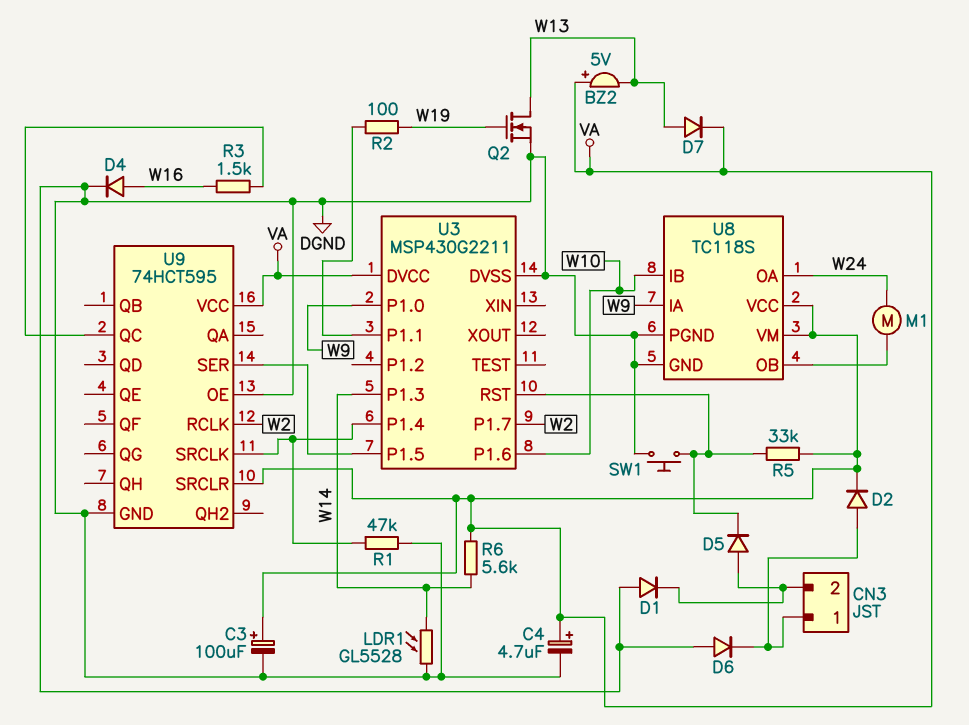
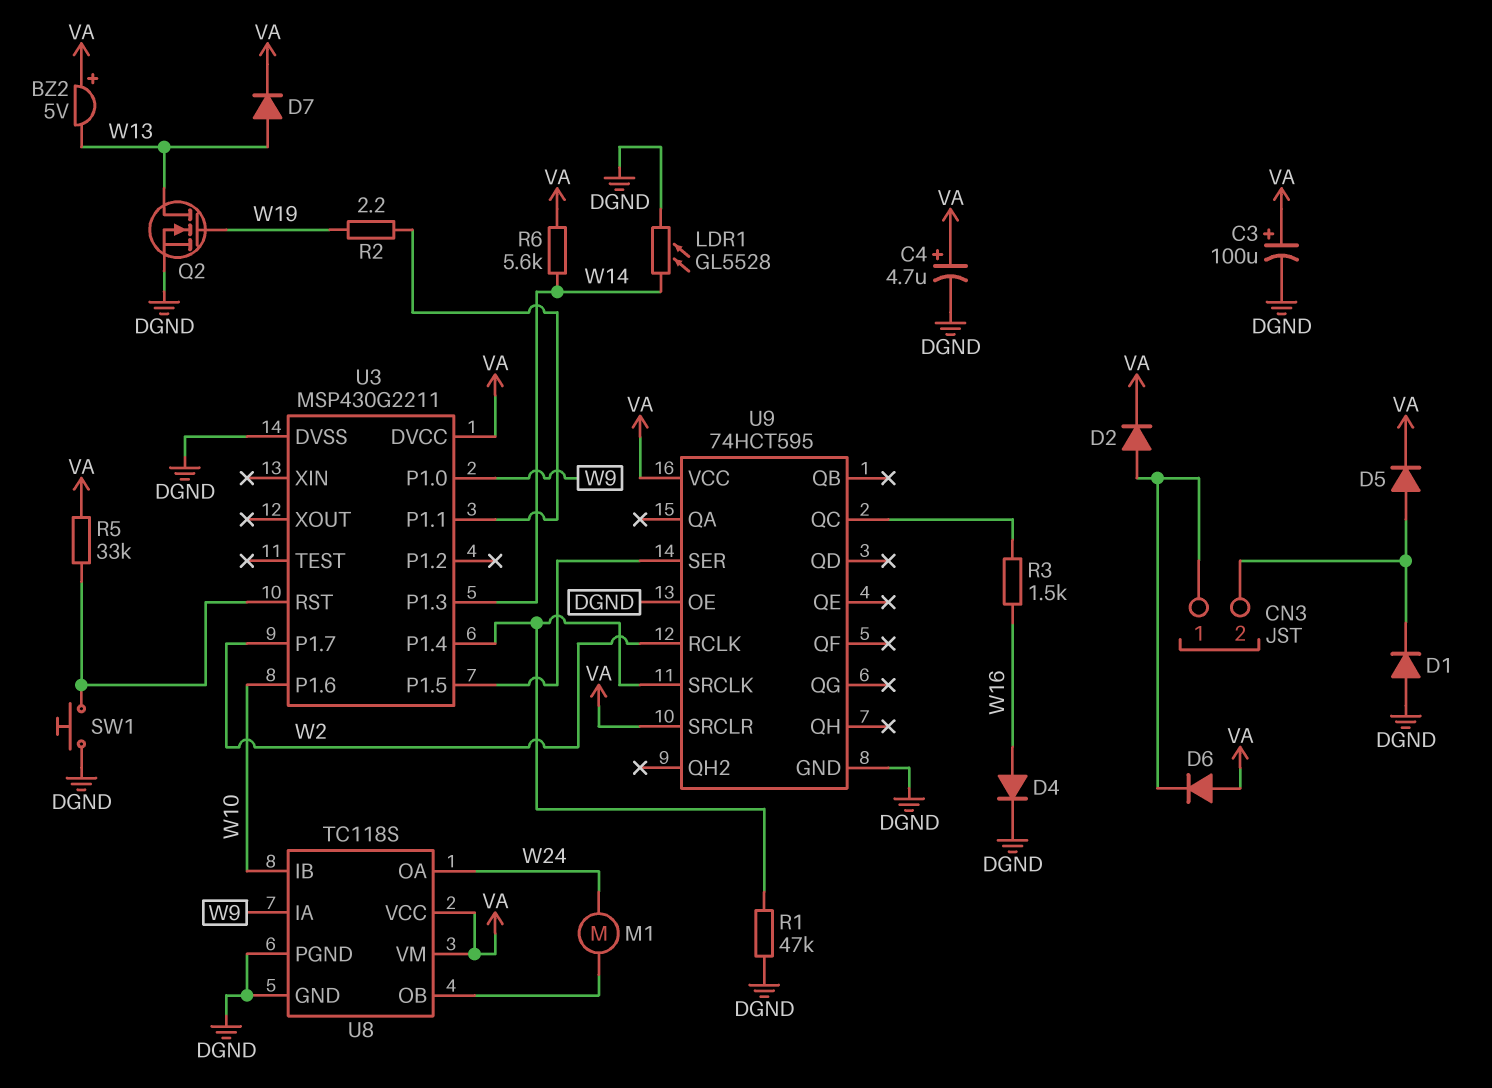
D5: diode (A CN3/2, K U3/RST) -> diode (A CN3/2, K VA)
D6: diode (A DGND, K CN3/1) -> diode (A VA, K CN3/1)
R2: 100 (U3/P1.1, W19) -> 2.2 (U3/P1.1, W19)

